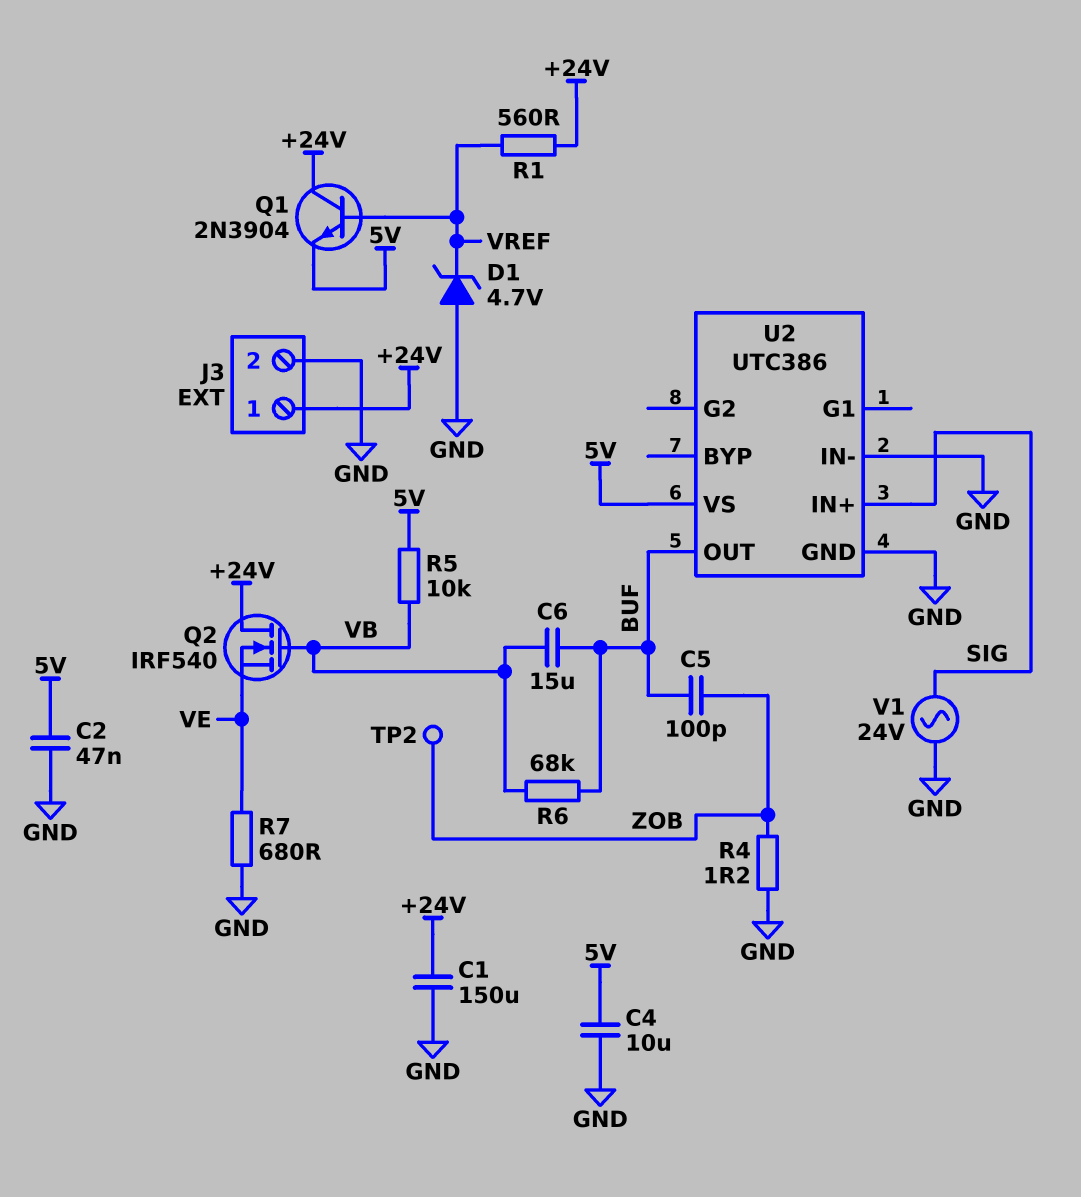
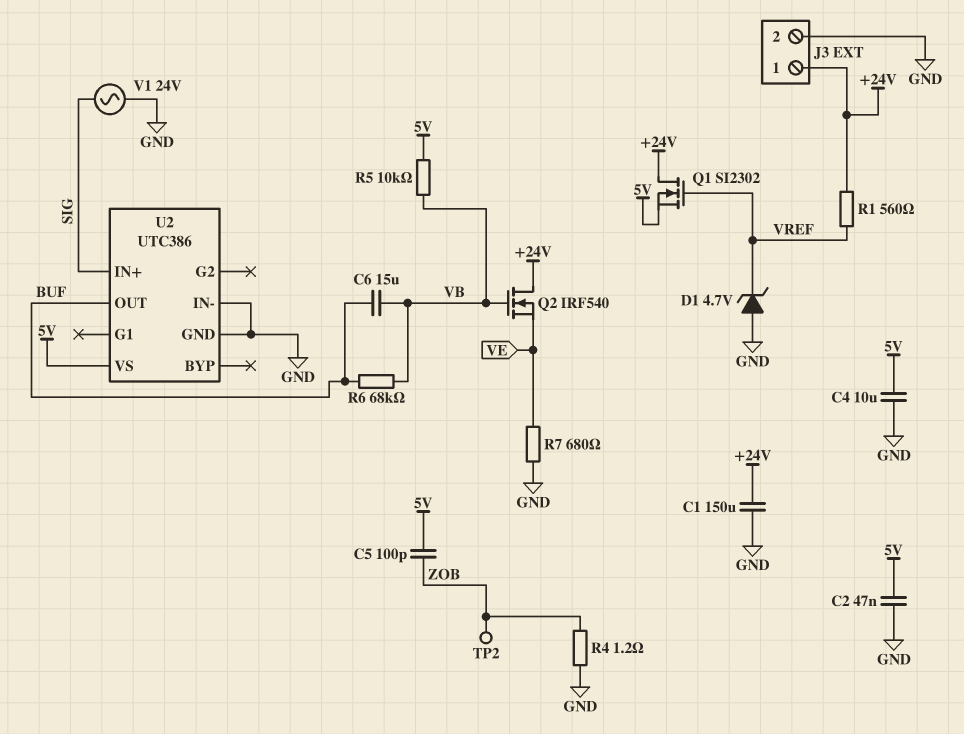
C5: 100pF (BUF, ZOB) -> 100pF (5V, ZOB)
Q1: NPN 2N3904 (B VREF, C +24V, E 5V) -> NMOS SI2302 (G VREF, D +24V, S 5V)

